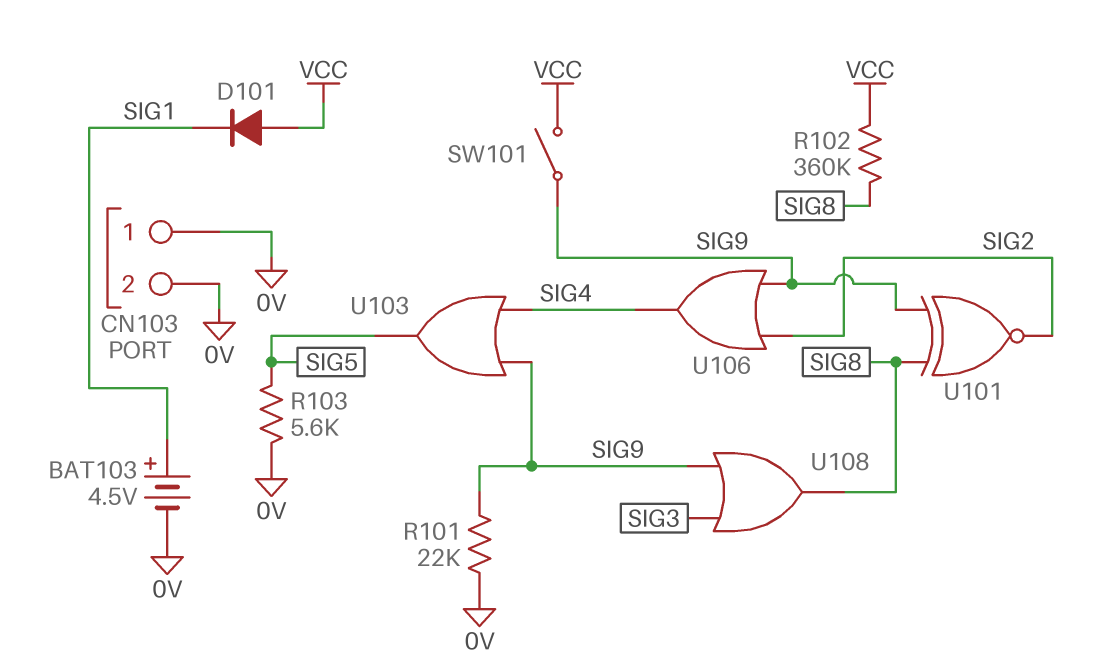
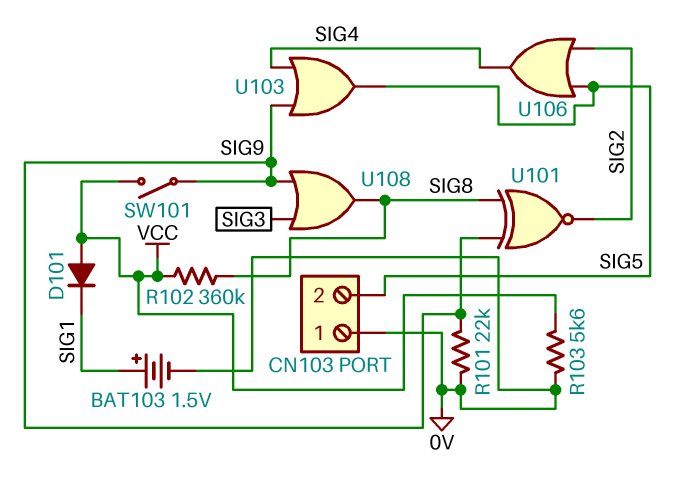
BAT103: 4.5V (plus SIG1, minus 0V) -> 1.5V (plus SIG1, minus 0V)
CN103 pin 2: 0V -> SIG5
R103: 5.6k (0V, SIG5) -> 5.6k (0V, VCC)
U106: OR (in SIG2, in SIG9, out SIG4) -> OR (in SIG2, in SIG5, out SIG4)

